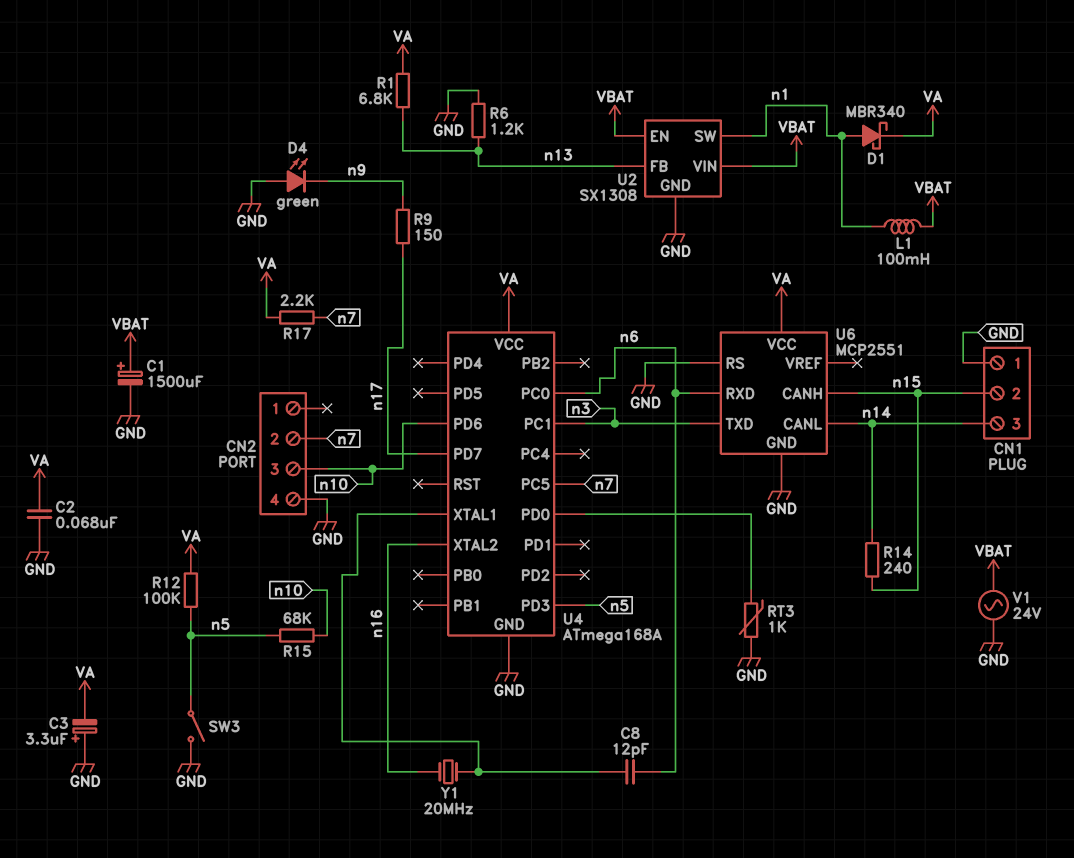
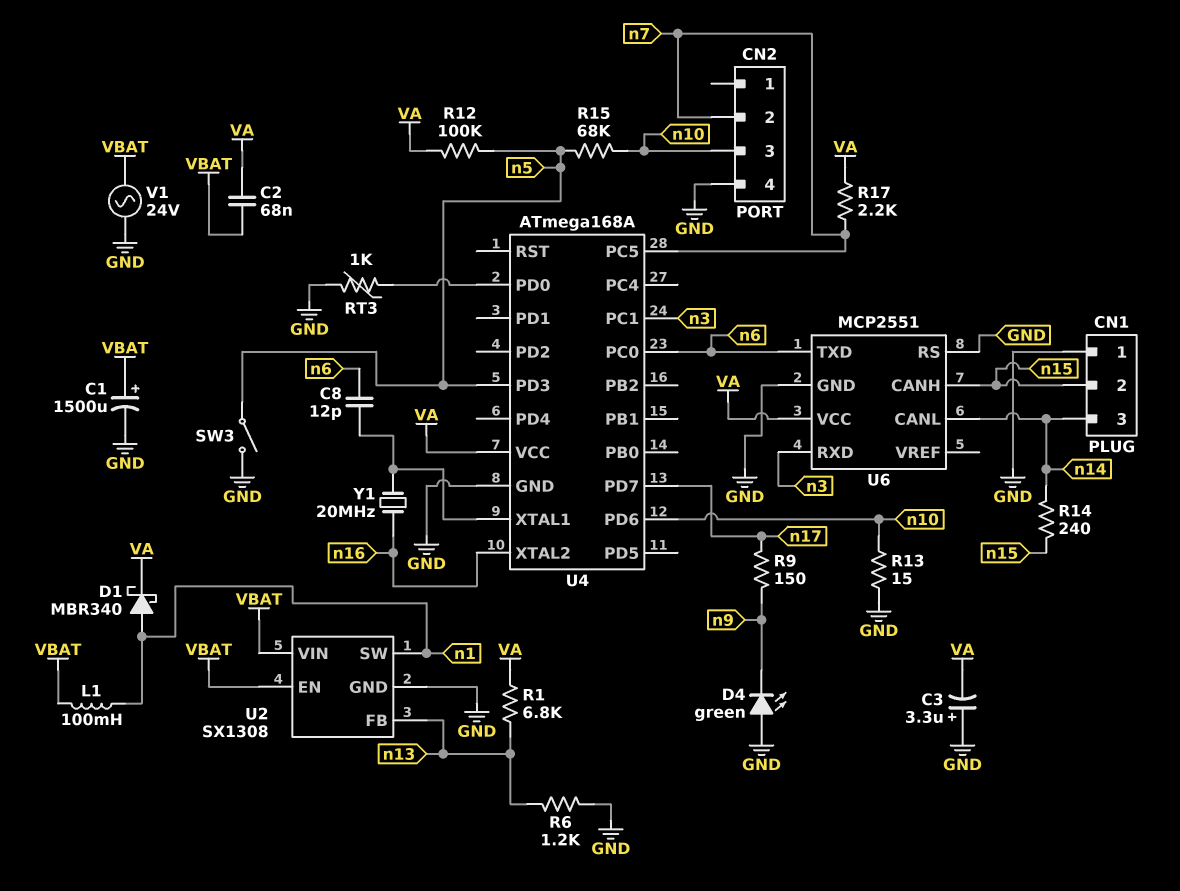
C2: 68nF (GND, VA) -> 68nF (VA, VBAT)
R13: none -> 15 (GND, n10)
U6 pin RXD: n6 -> n3
U6 pin TXD: n3 -> n6

